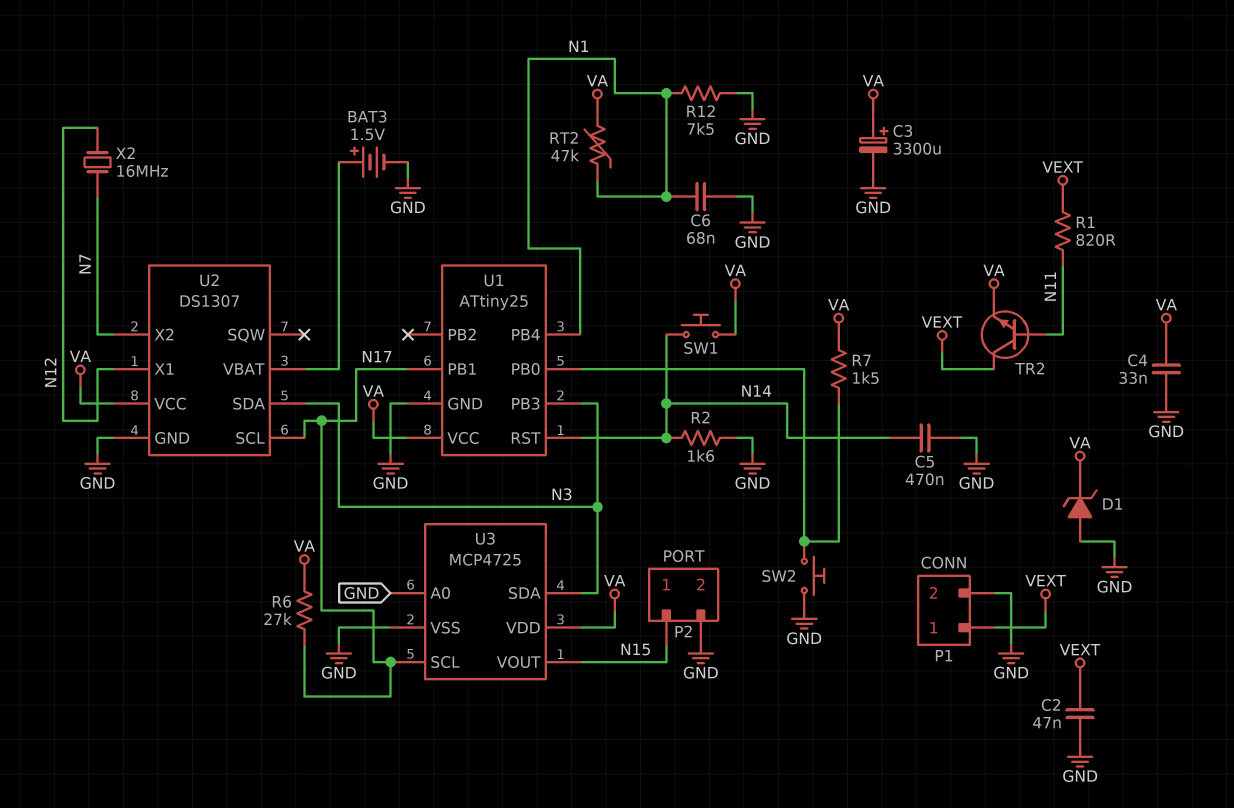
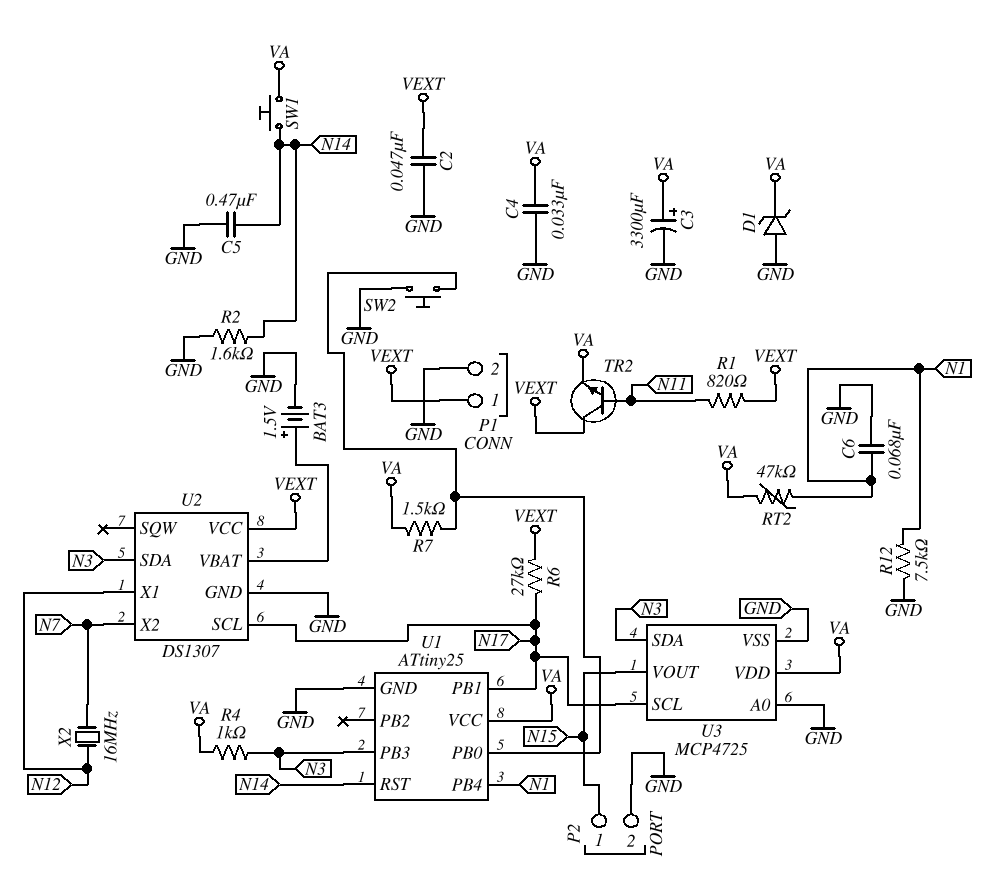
R4: none -> 1k (N3, VA)
R6: 27k (N17, VA) -> 27k (N17, VEXT)
U2 pin VCC: VA -> VEXT

